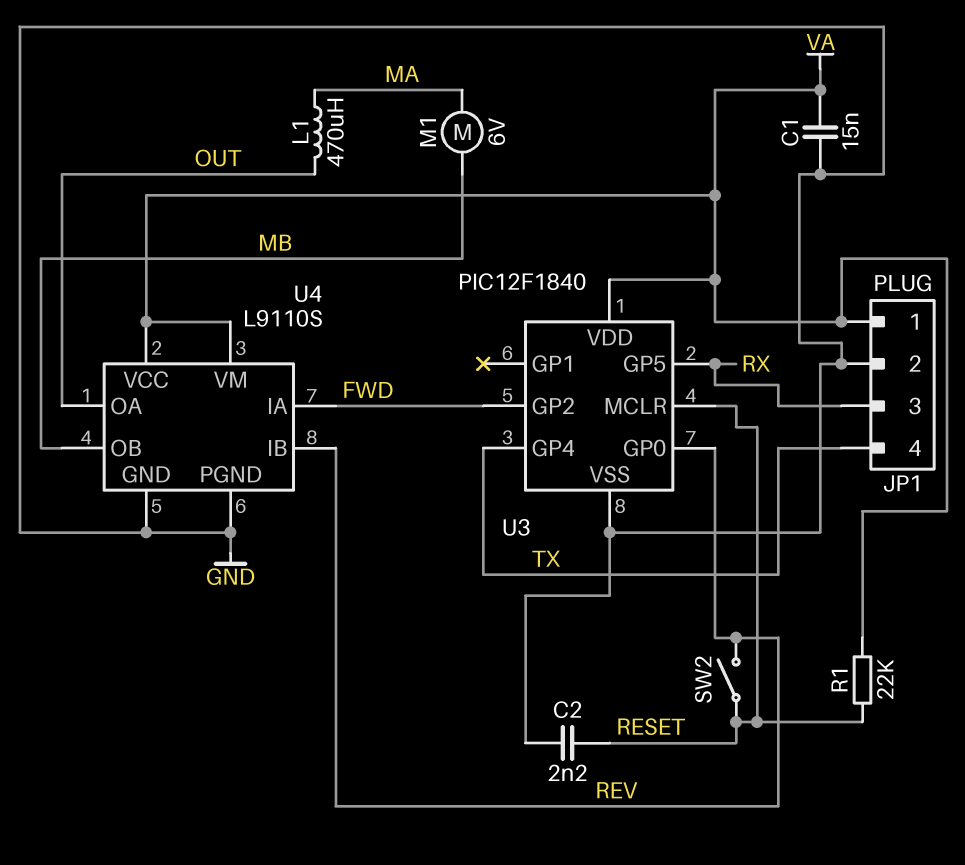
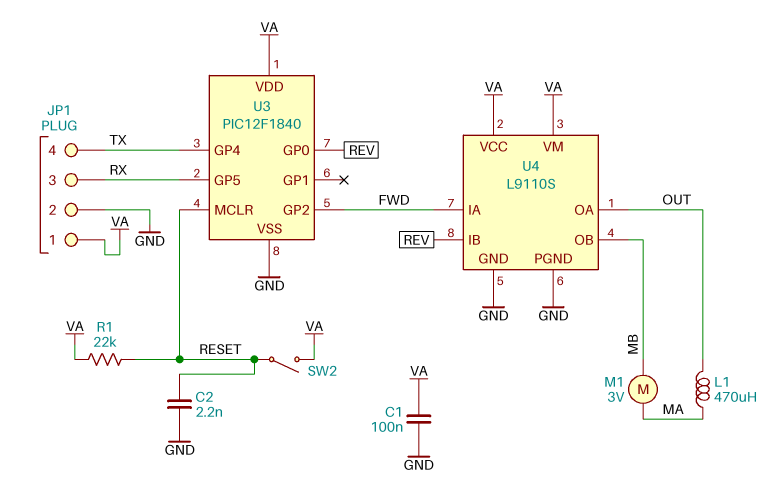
C1: 15nF (GND, VA) -> 100nF (GND, VA)
M1: motor 6V (MA, MB) -> motor 3V (MA, MB)
SW2: switch (RESET, REV) -> switch (RESET, VA)

